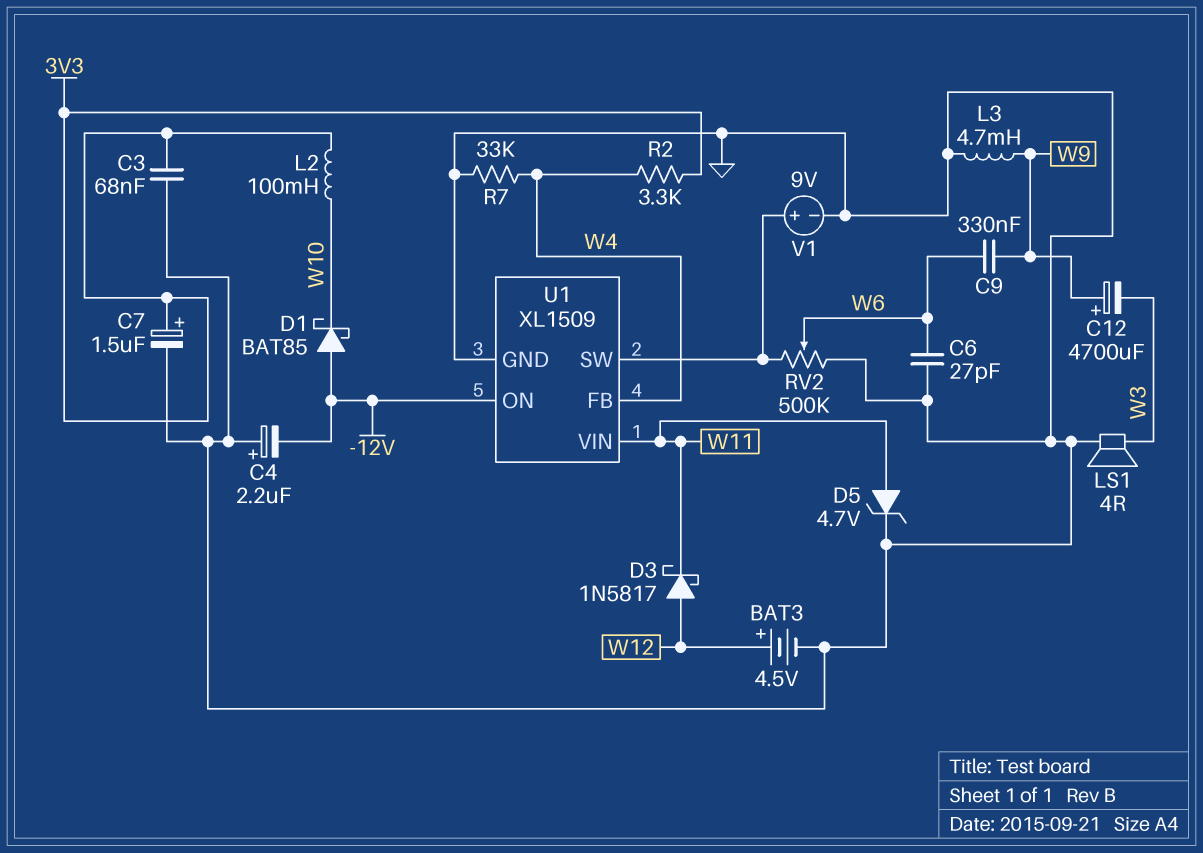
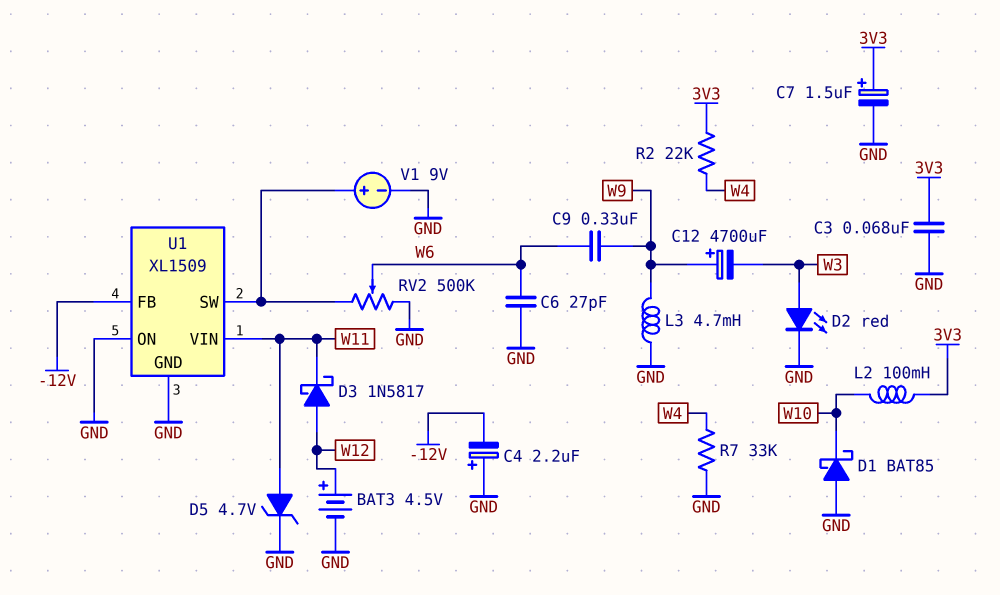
D1: schottky BAT85 (A -12V, K W10) -> schottky BAT85 (A GND, K W10)
D2: none -> LED red (A W3, K GND)
LS1: speaker 4R (GND, W3) -> none
R2: 3.3k (3V3, W4) -> 22k (3V3, W4)
U1 pin FB: W4 -> -12V
U1 pin ON: -12V -> GND

